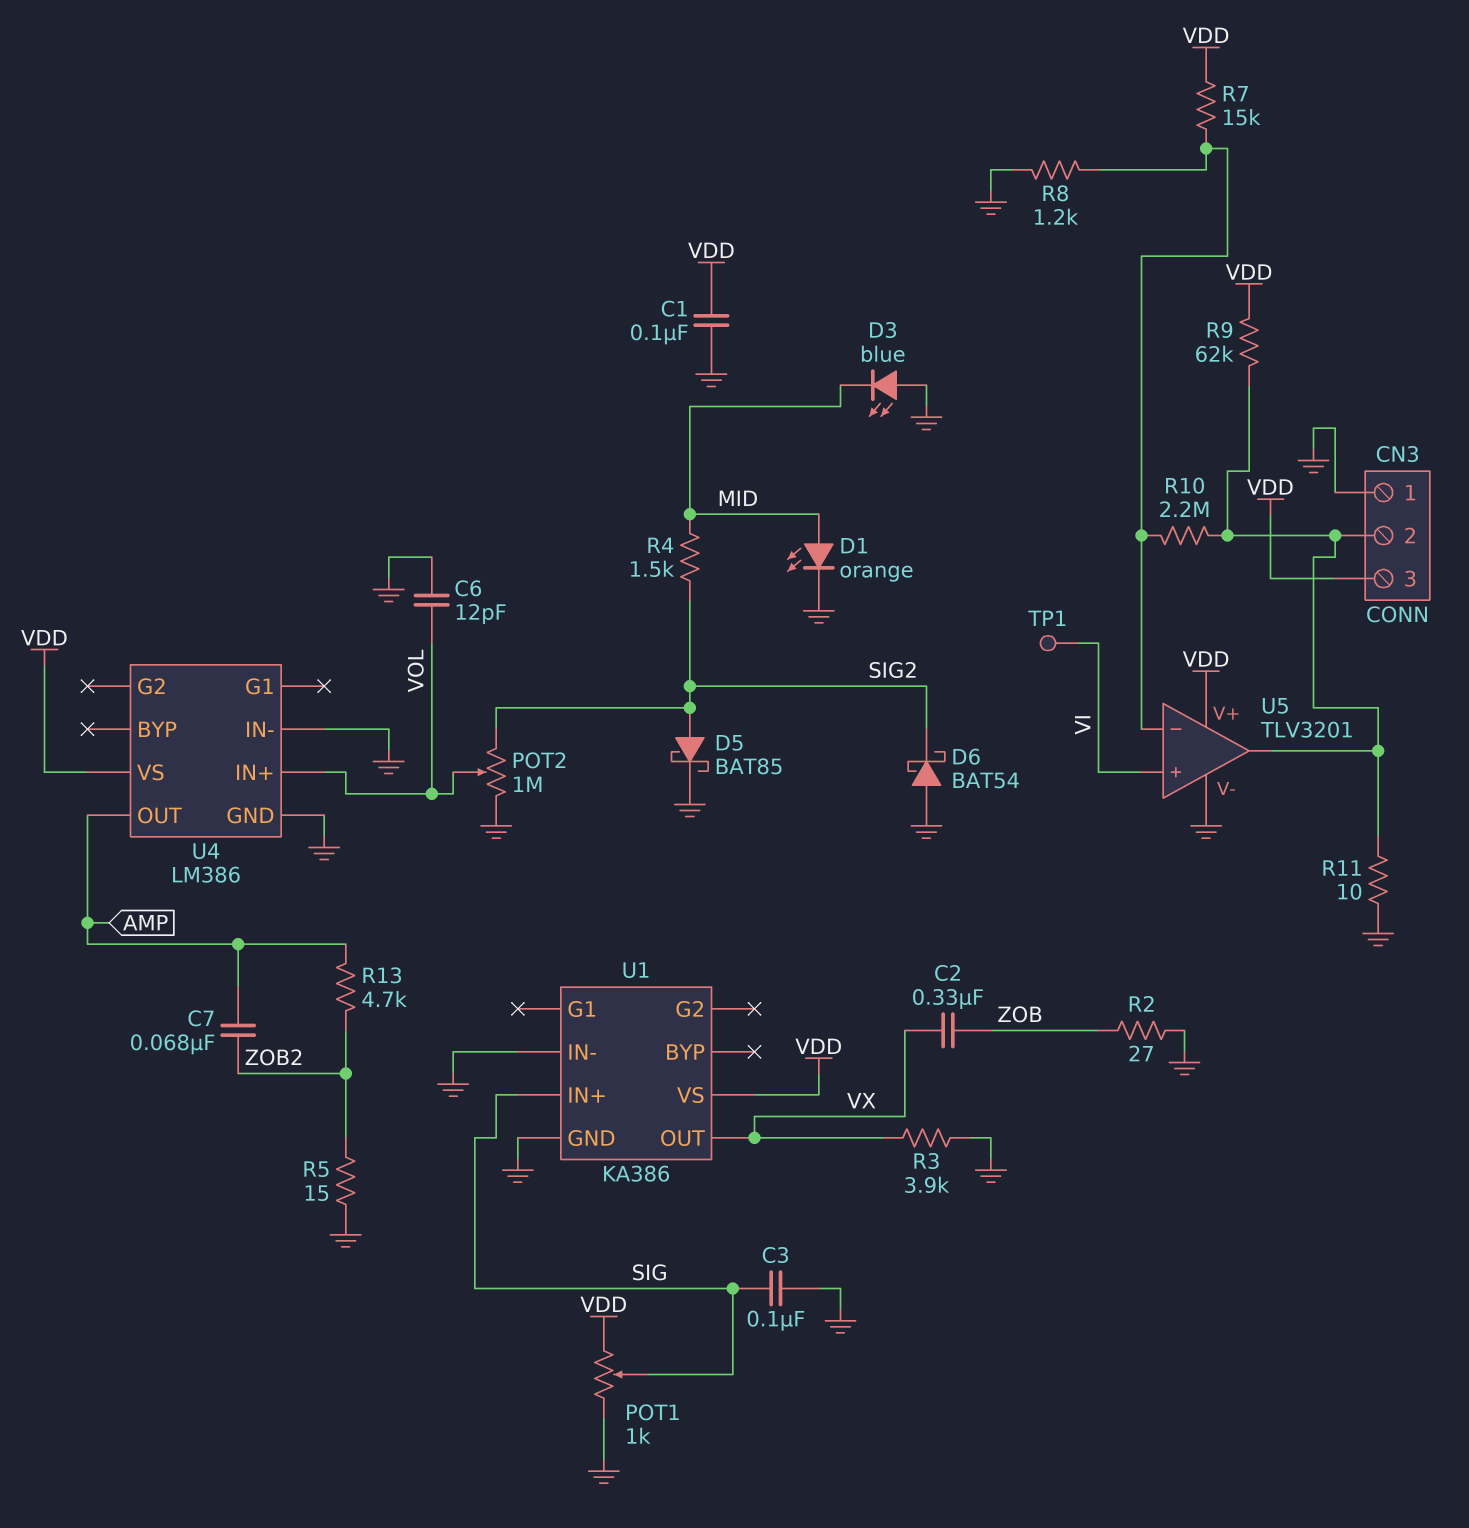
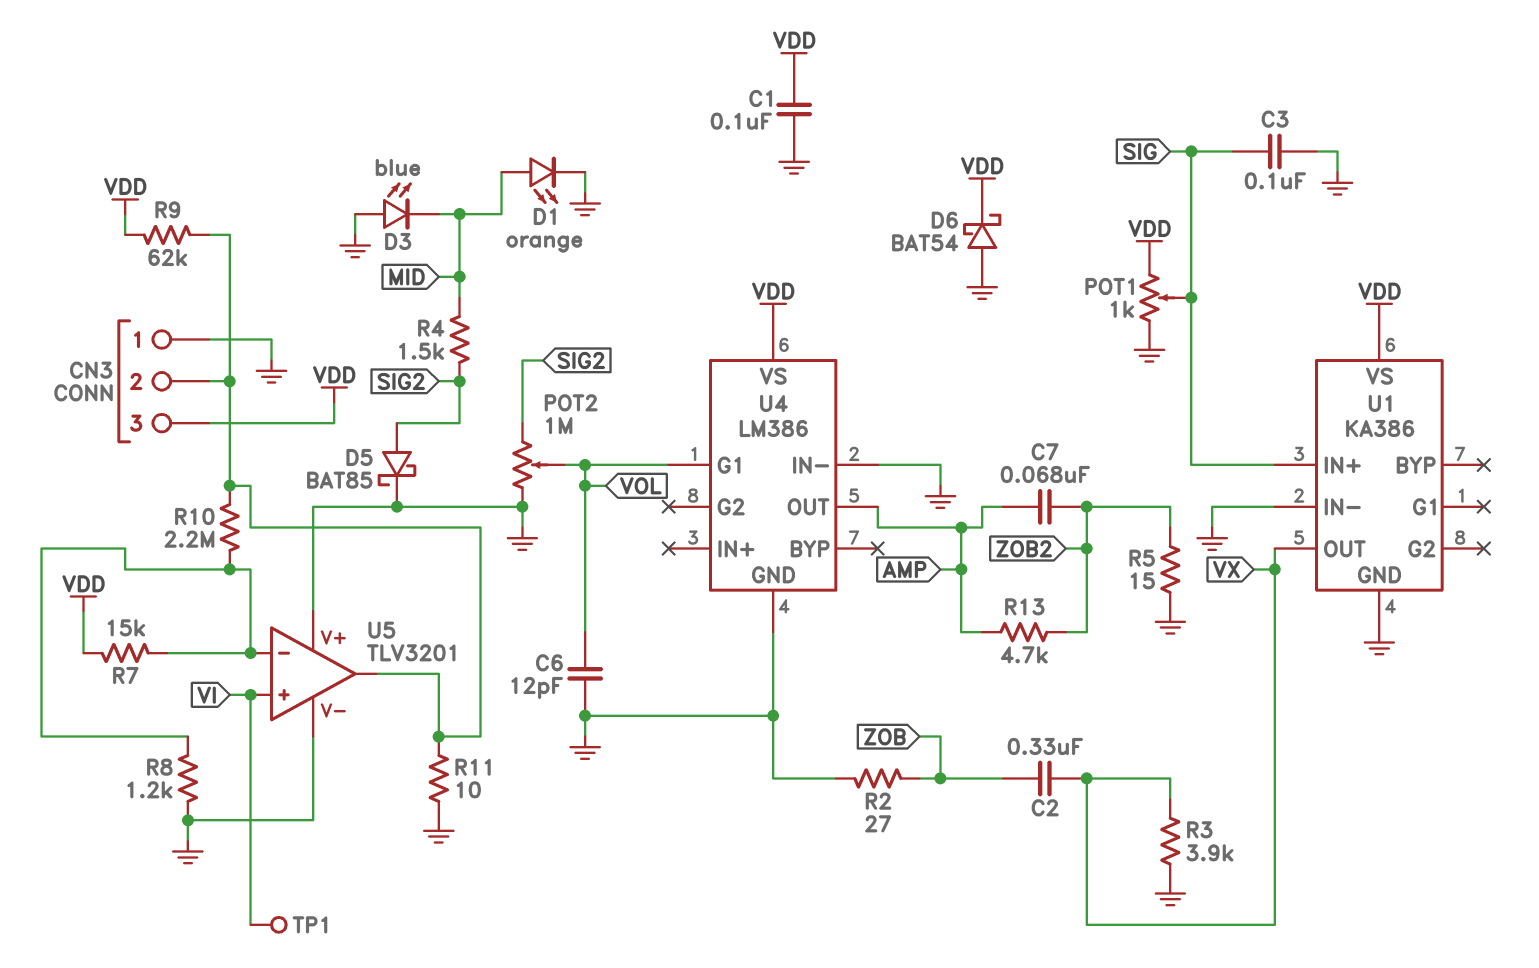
D6: schottky BAT54 (A GND, K SIG2) -> schottky BAT54 (A GND, K VDD)
U4 pin G1: none -> VOL
U4 pin IN+: VOL -> none
U5 pin V+: VDD -> GND

